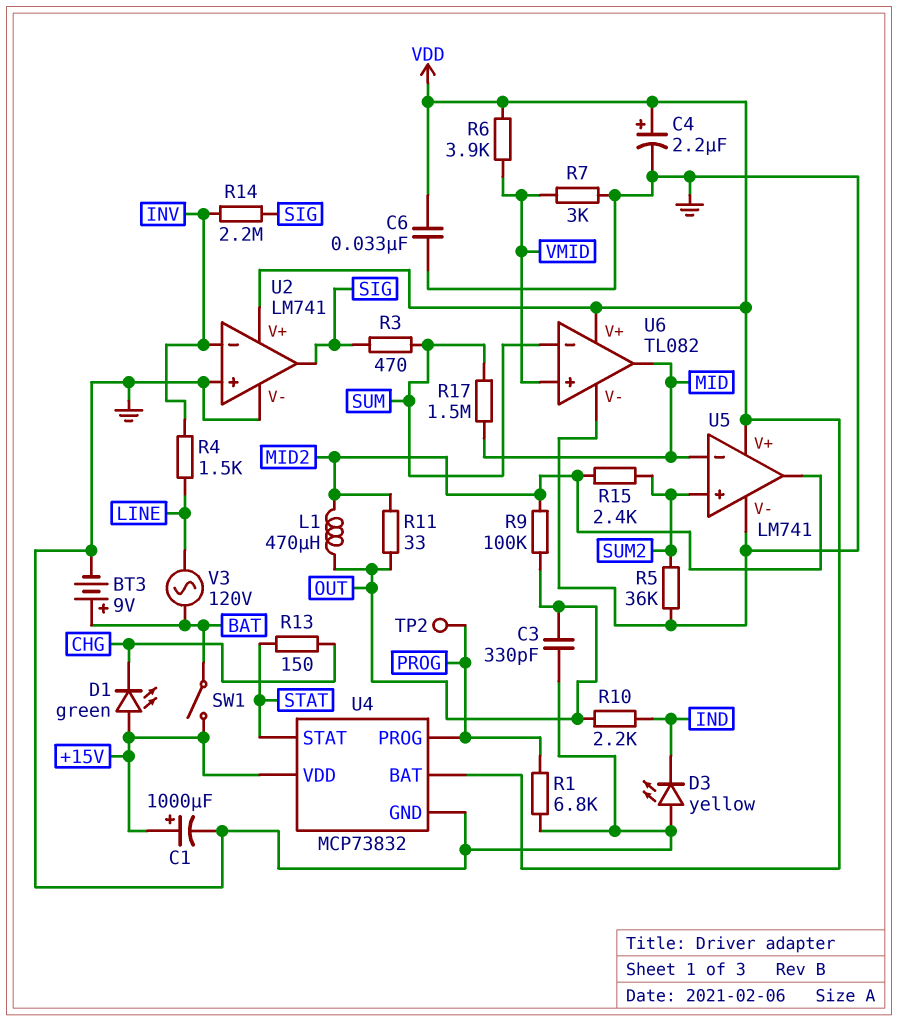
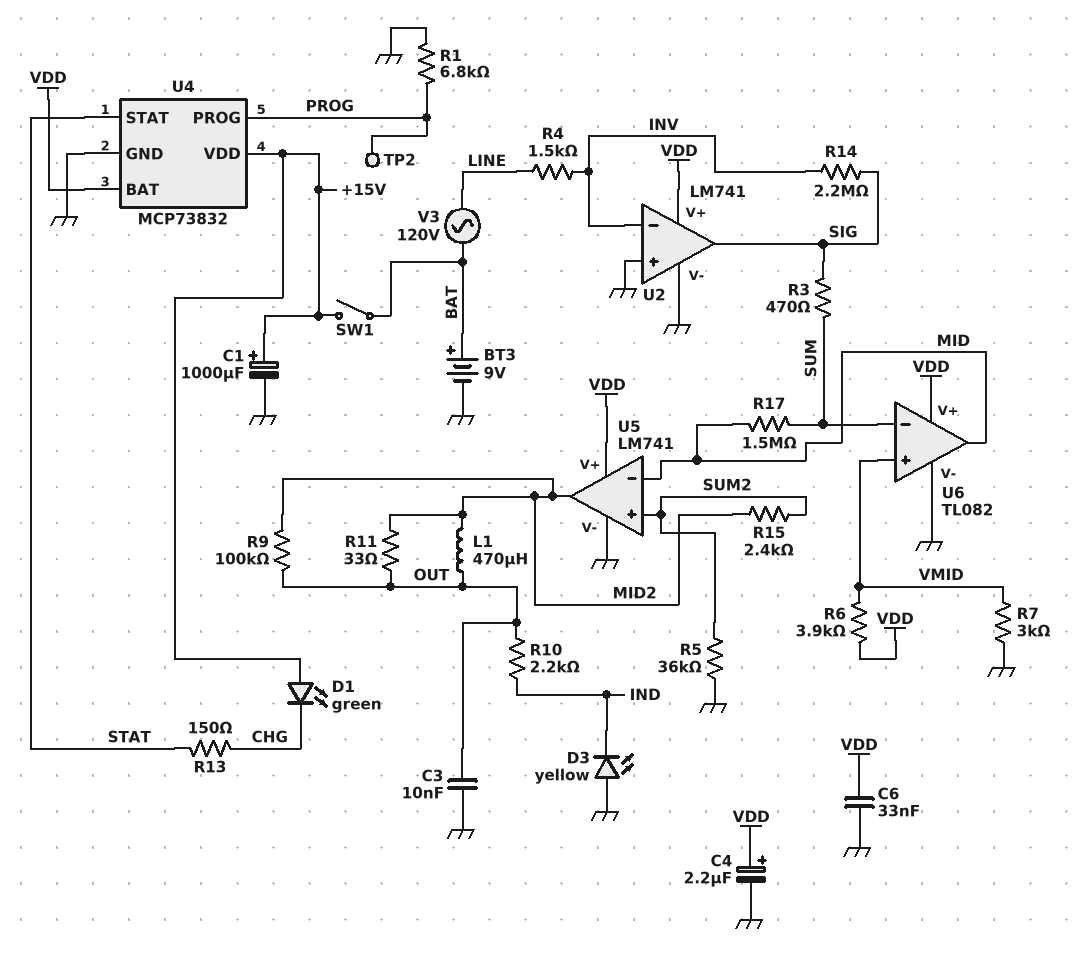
C3: 330pF (GND, OUT) -> 10nF (GND, OUT)

